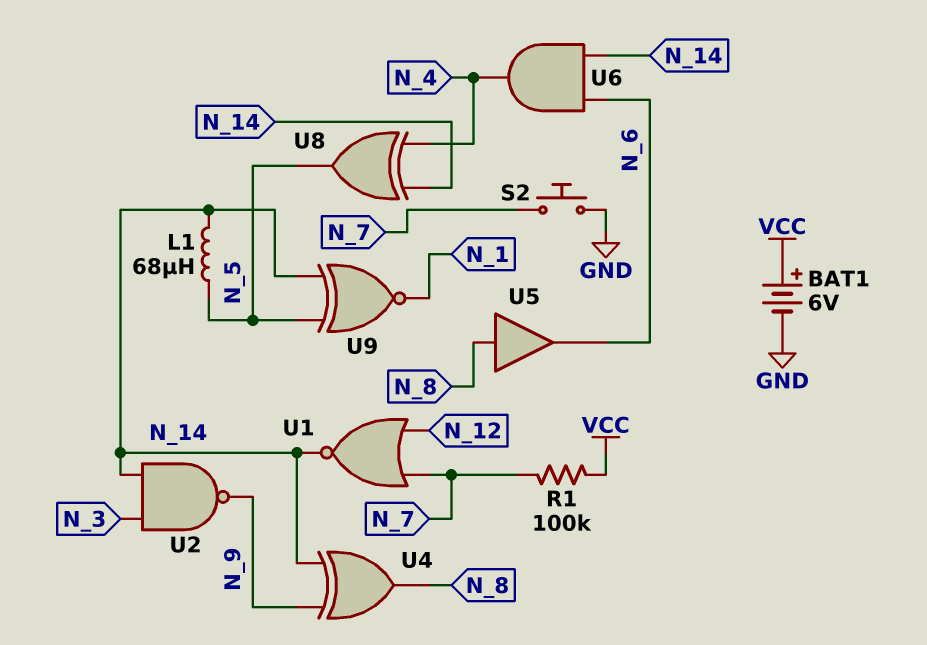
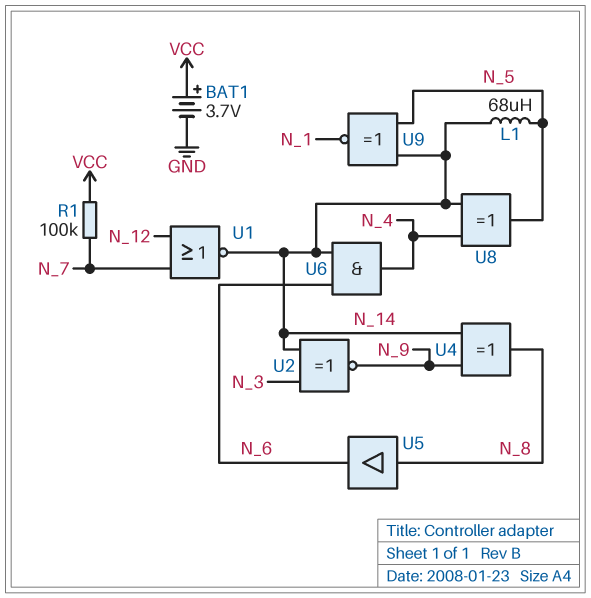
BAT1: 6V (plus VCC, minus GND) -> 3.7V (plus VCC, minus GND)
S2: button (GND, N_7) -> none
U2: NAND (in N_3, in N_14, out N_9) -> XNOR (in N_3, in N_14, out N_9)

